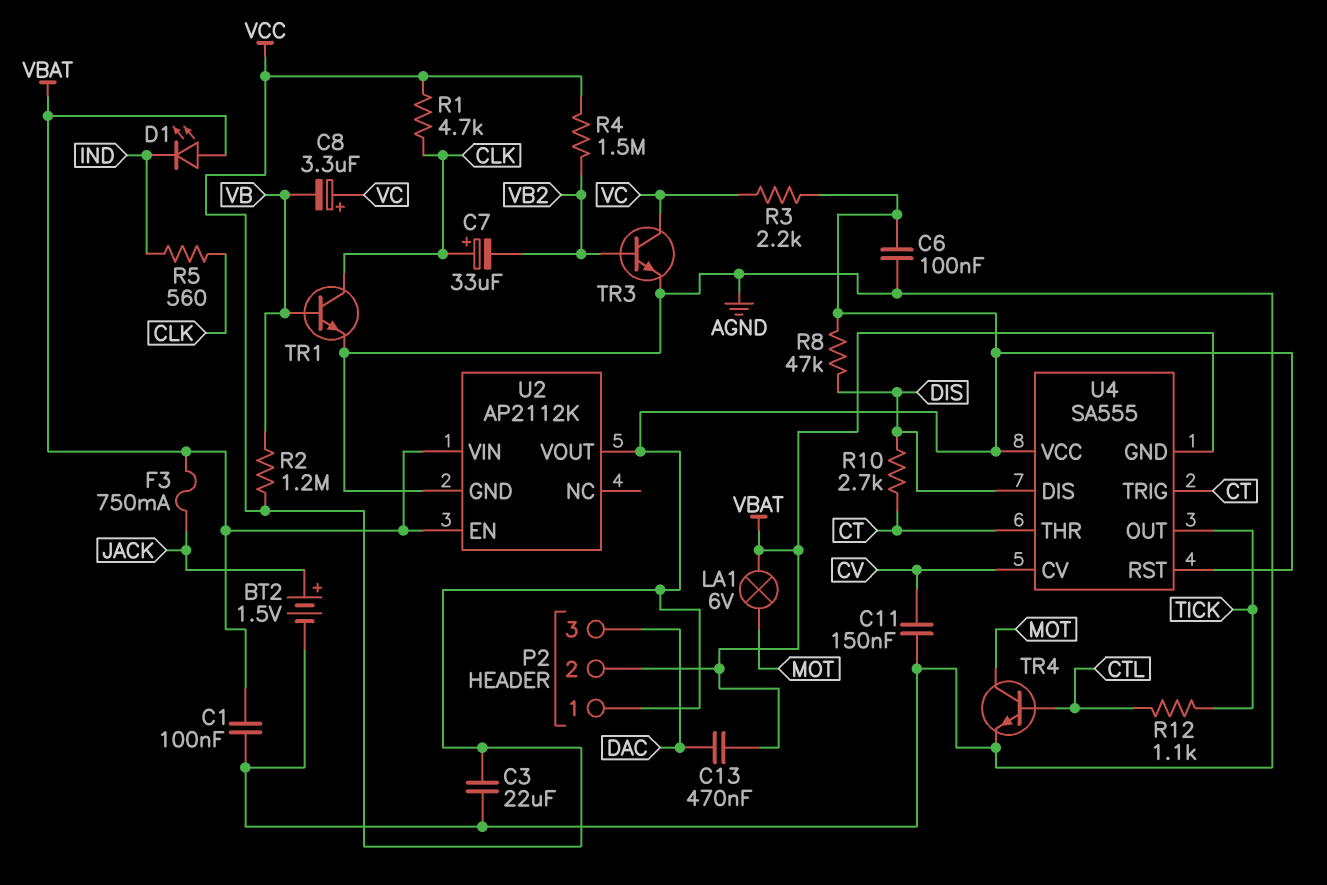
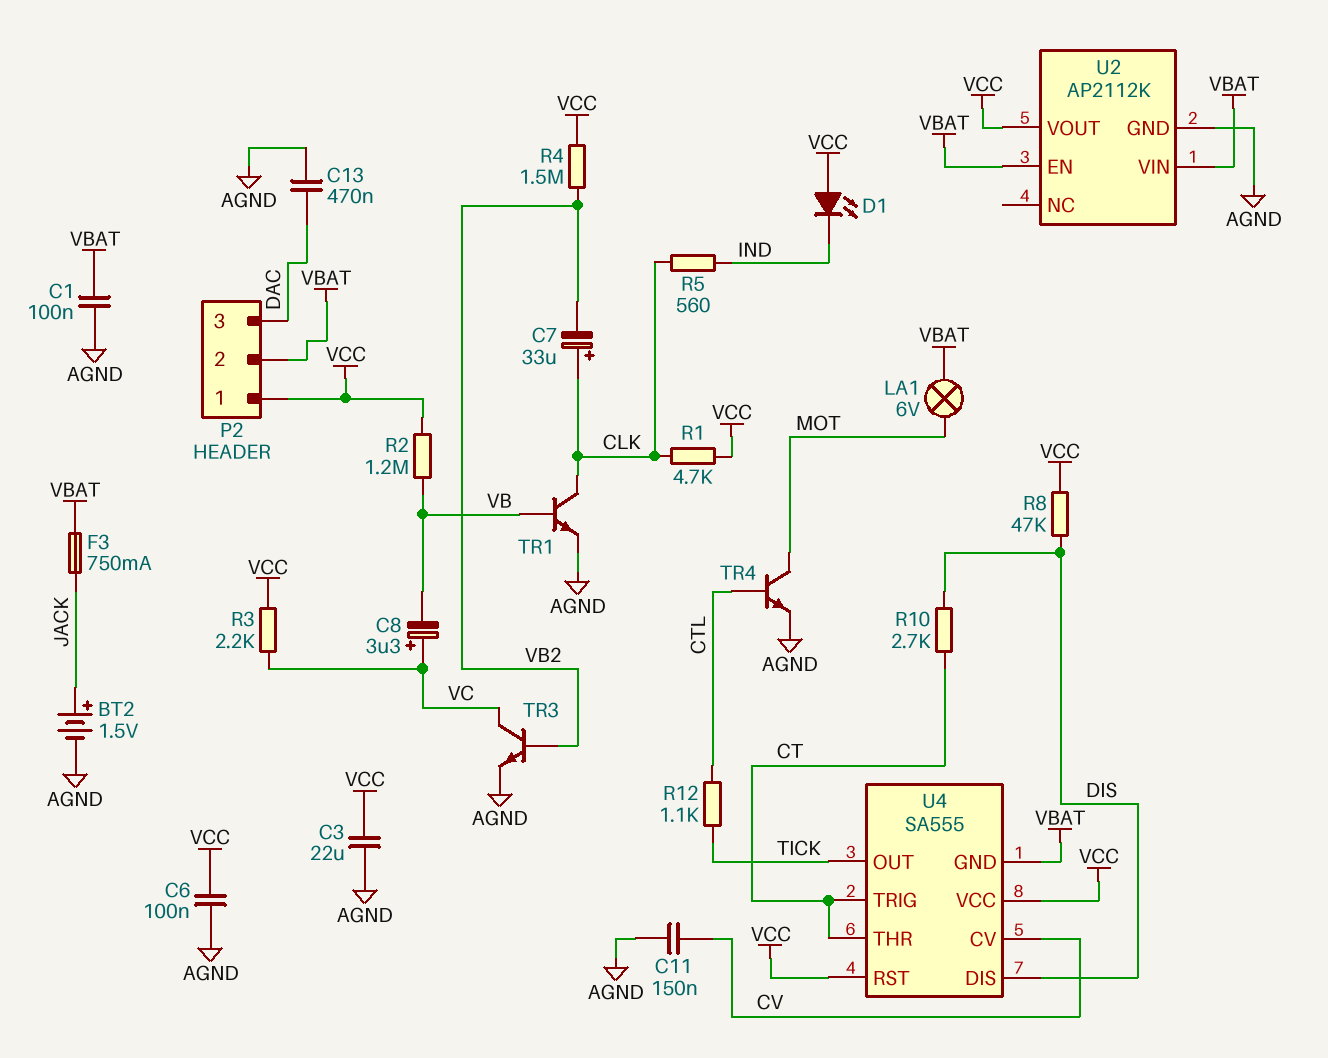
C13: 470nF (DAC, VBAT) -> 470nF (AGND, DAC)
D1: LED (A VBAT, K IND) -> LED (A VCC, K IND)

